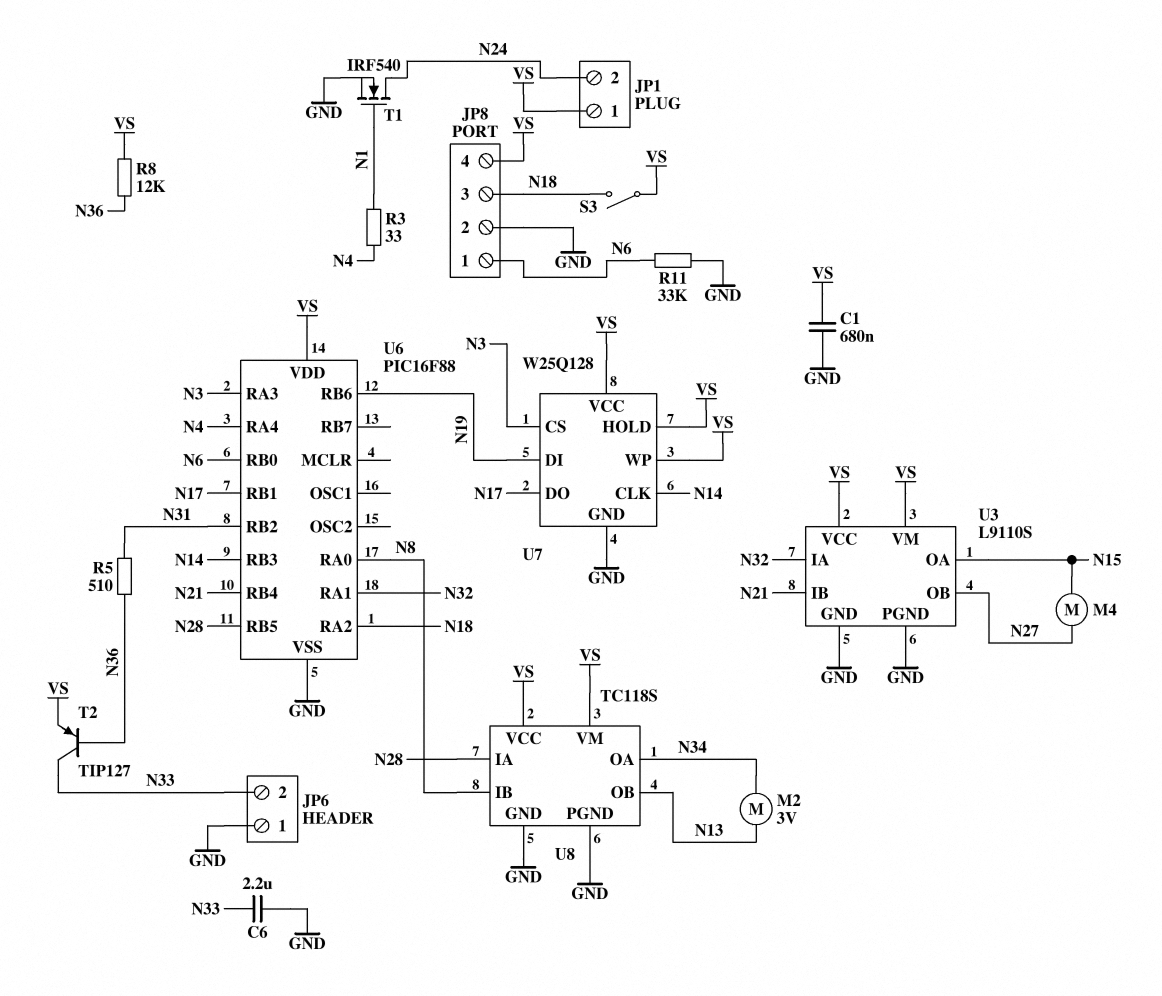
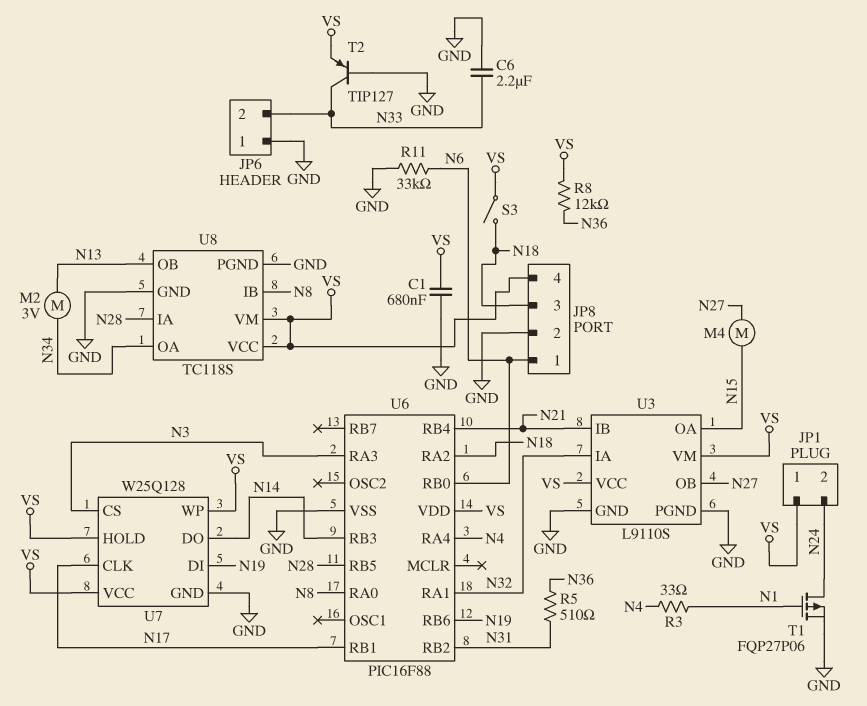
T1: NMOS IRF540 (G N1, D N24, S GND) -> PMOS FQP27P06 (G N1, D N24, S GND)
T2: PNP TIP127 (B N36, C N33, E VS) -> PNP TIP127 (B GND, C N33, E VS)
U7 pin CLK: N14 -> N17
U7 pin DO: N17 -> N14

